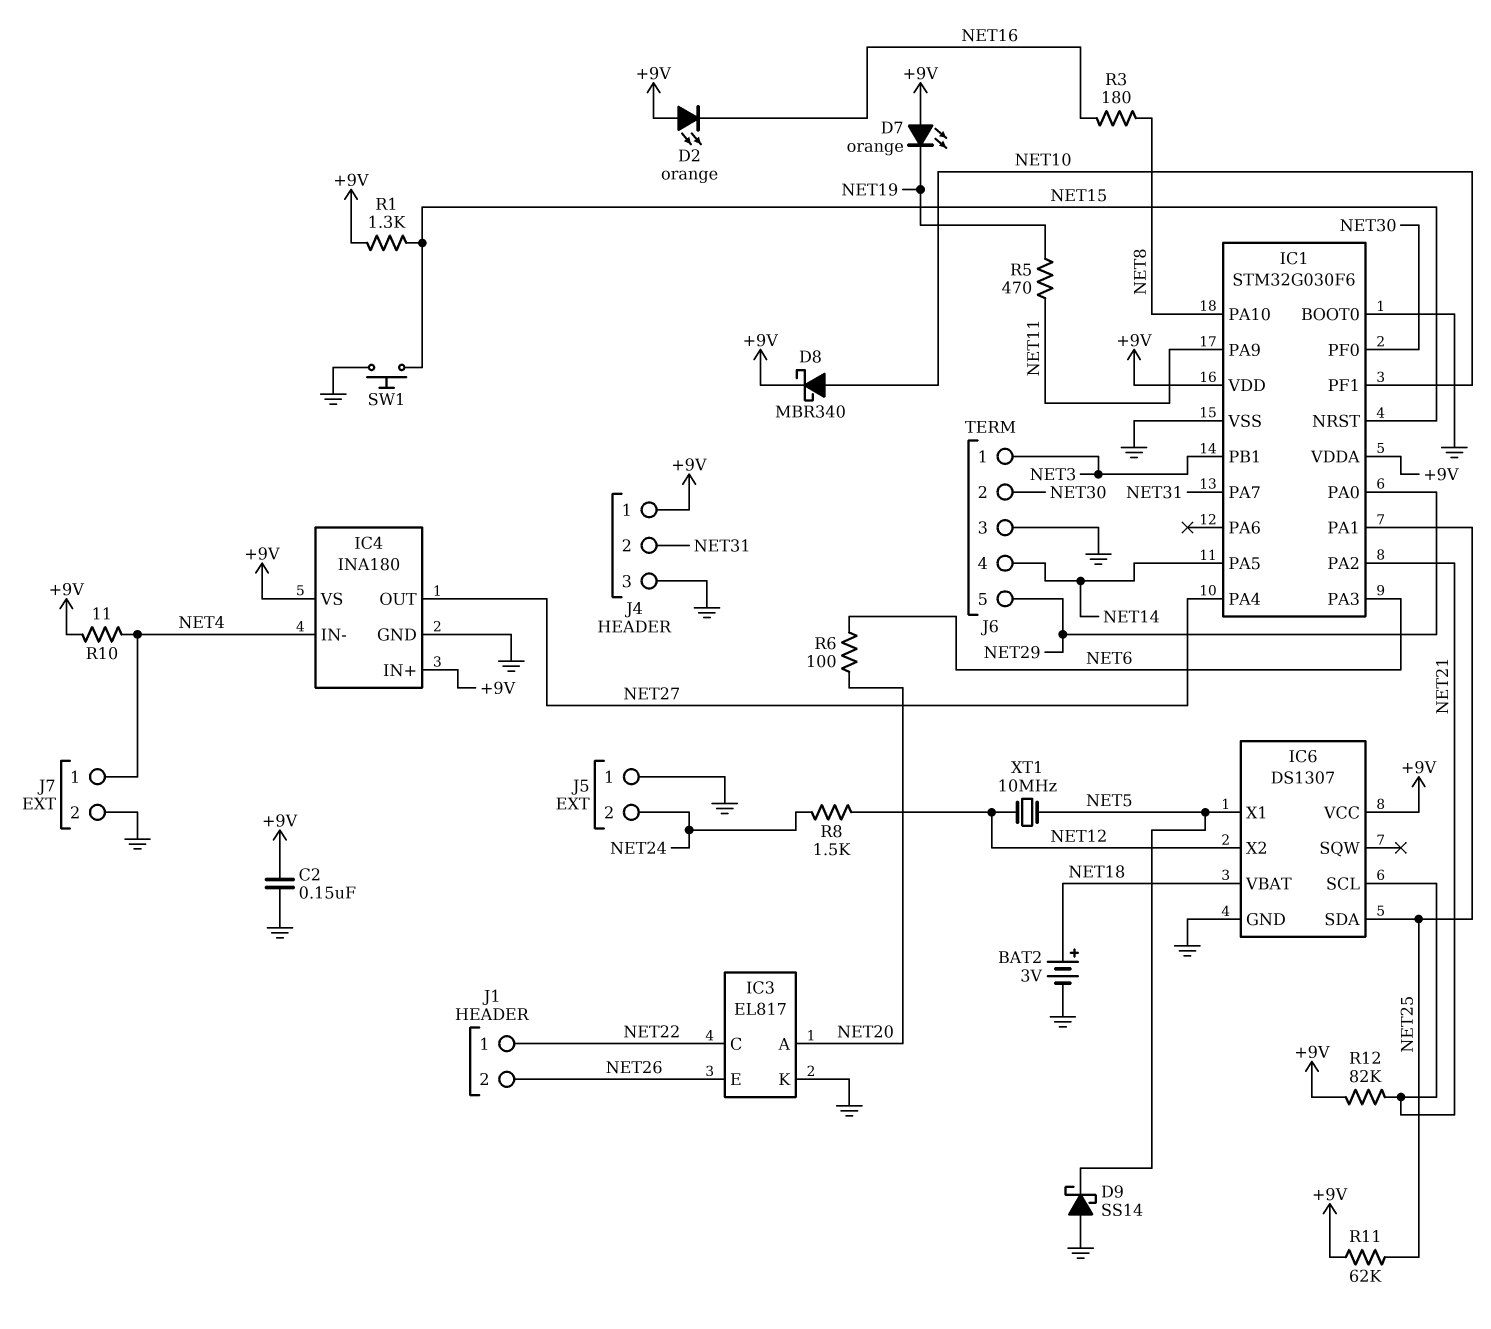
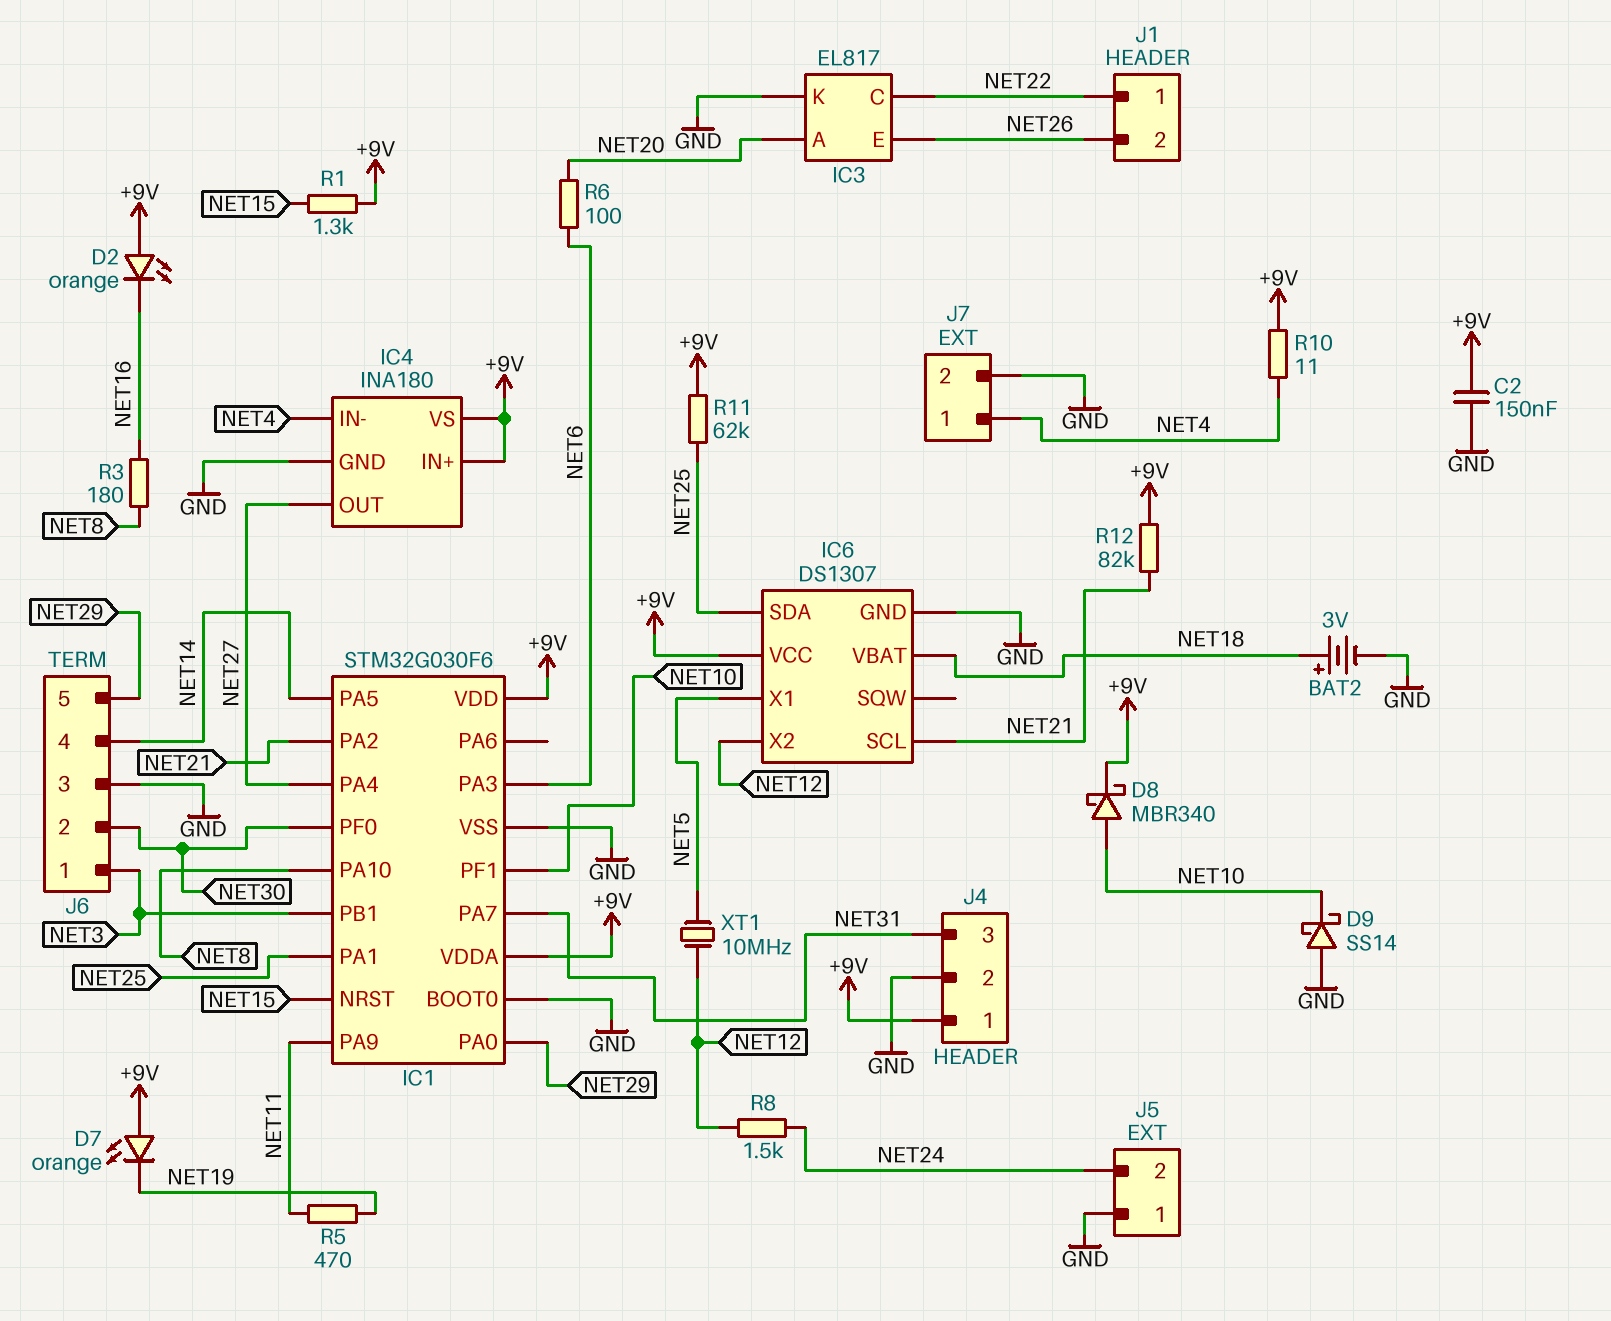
D9: schottky SS14 (A GND, K NET5) -> schottky SS14 (A GND, K NET10)
J4 pin 2: NET31 -> GND
J4 pin 3: GND -> NET31
SW1: button (GND, NET15) -> none

